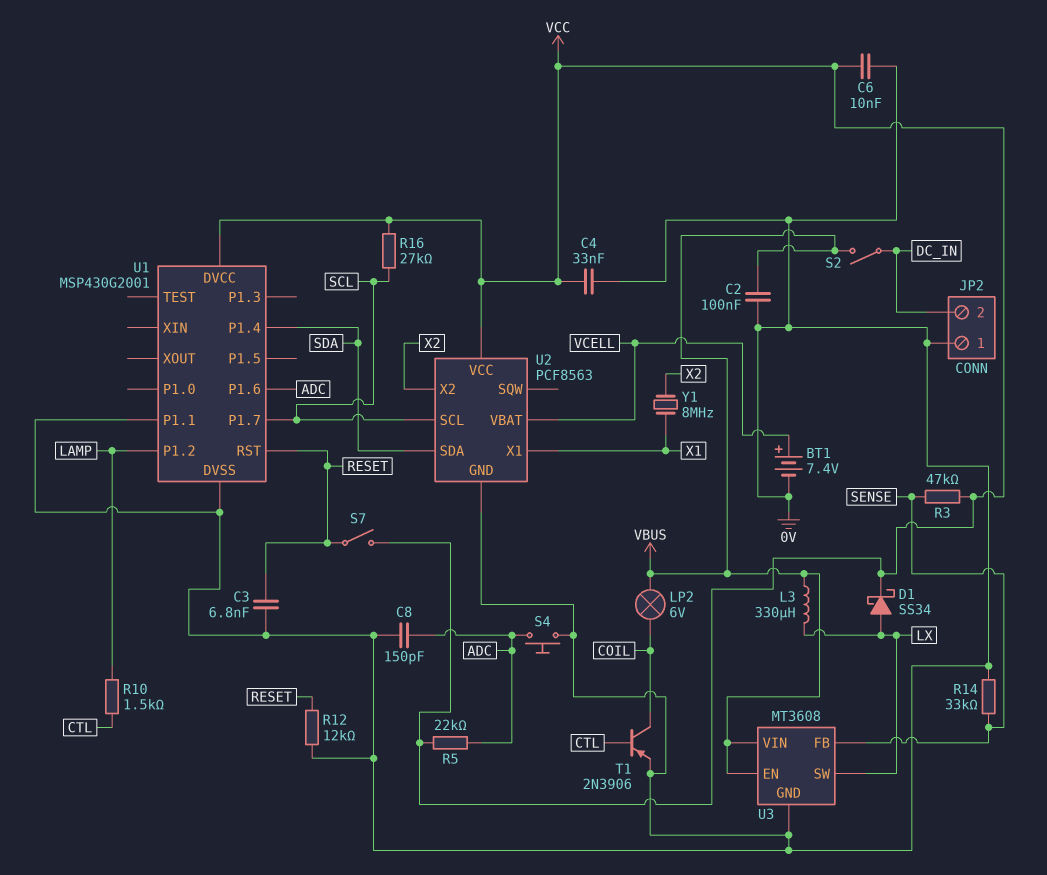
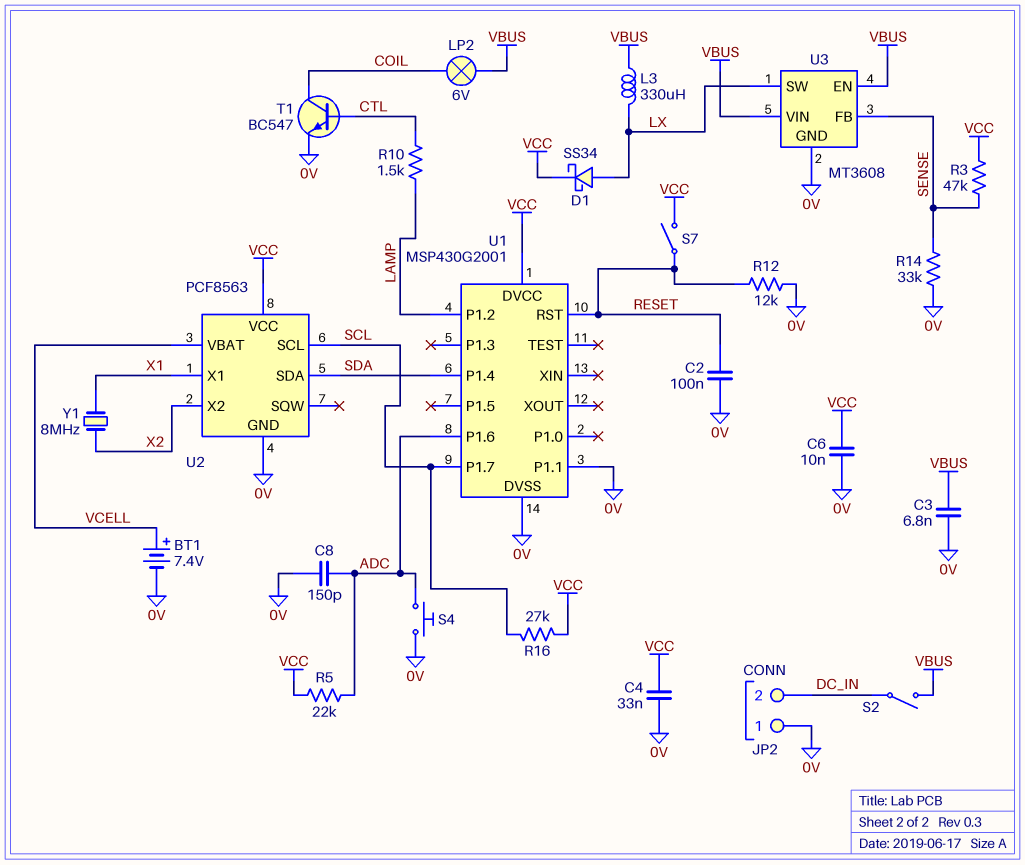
C2: 100nF (0V, VBUS) -> 100nF (0V, RESET)
C3: 6.8nF (0V, RESET) -> 6.8nF (0V, VBUS)
T1: PNP 2N3906 (B CTL, C COIL, E 0V) -> NPN BC547 (B CTL, C COIL, E 0V)

